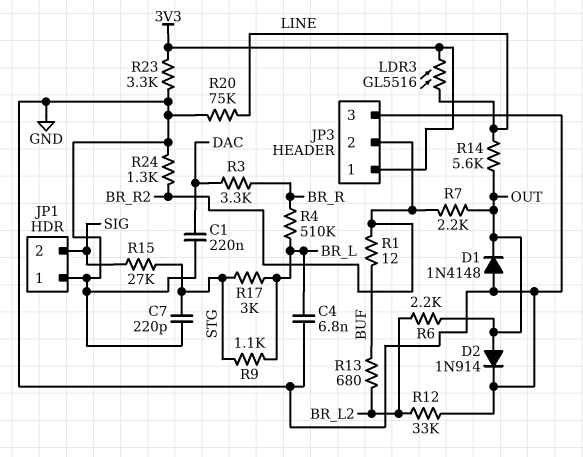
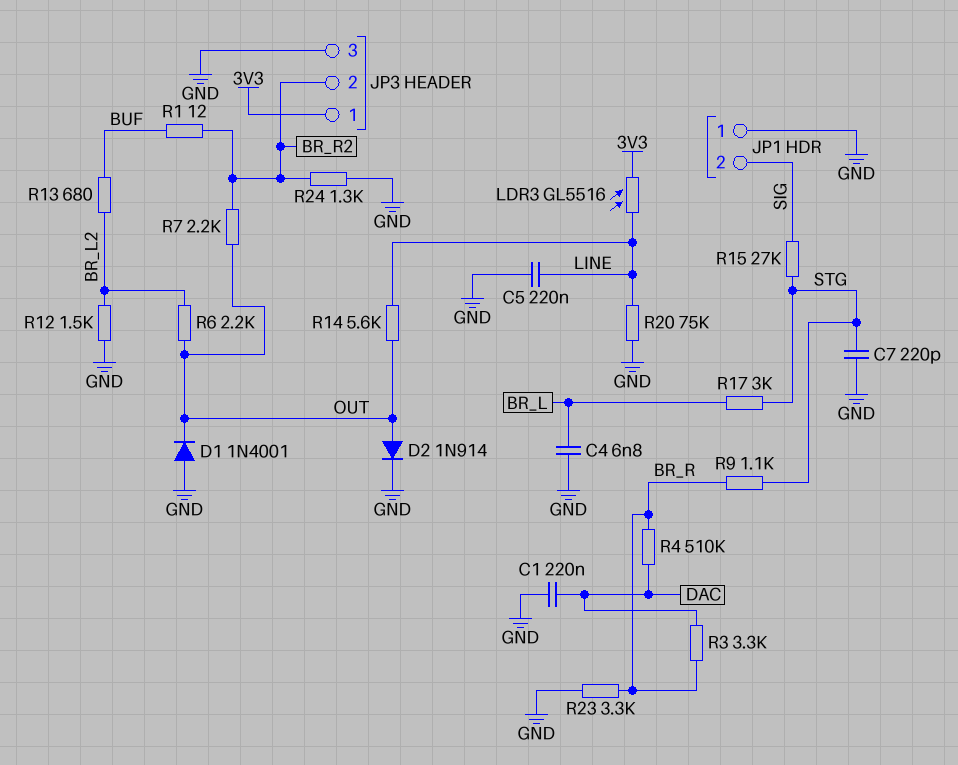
C5: none -> 220nF (GND, LINE)
D1: diode 1N4148 (A GND, K OUT) -> diode 1N4001 (A GND, K OUT)
R4: 510k (BR_L, BR_R) -> 510k (BR_R, DAC)
R9: 1.1k (BR_L, STG) -> 1.1k (BR_R, STG)
R12: 33k (BR_L2, GND) -> 1.5k (BR_L2, GND)
R23: 3.3k (3V3, GND) -> 3.3k (BR_R, GND)

